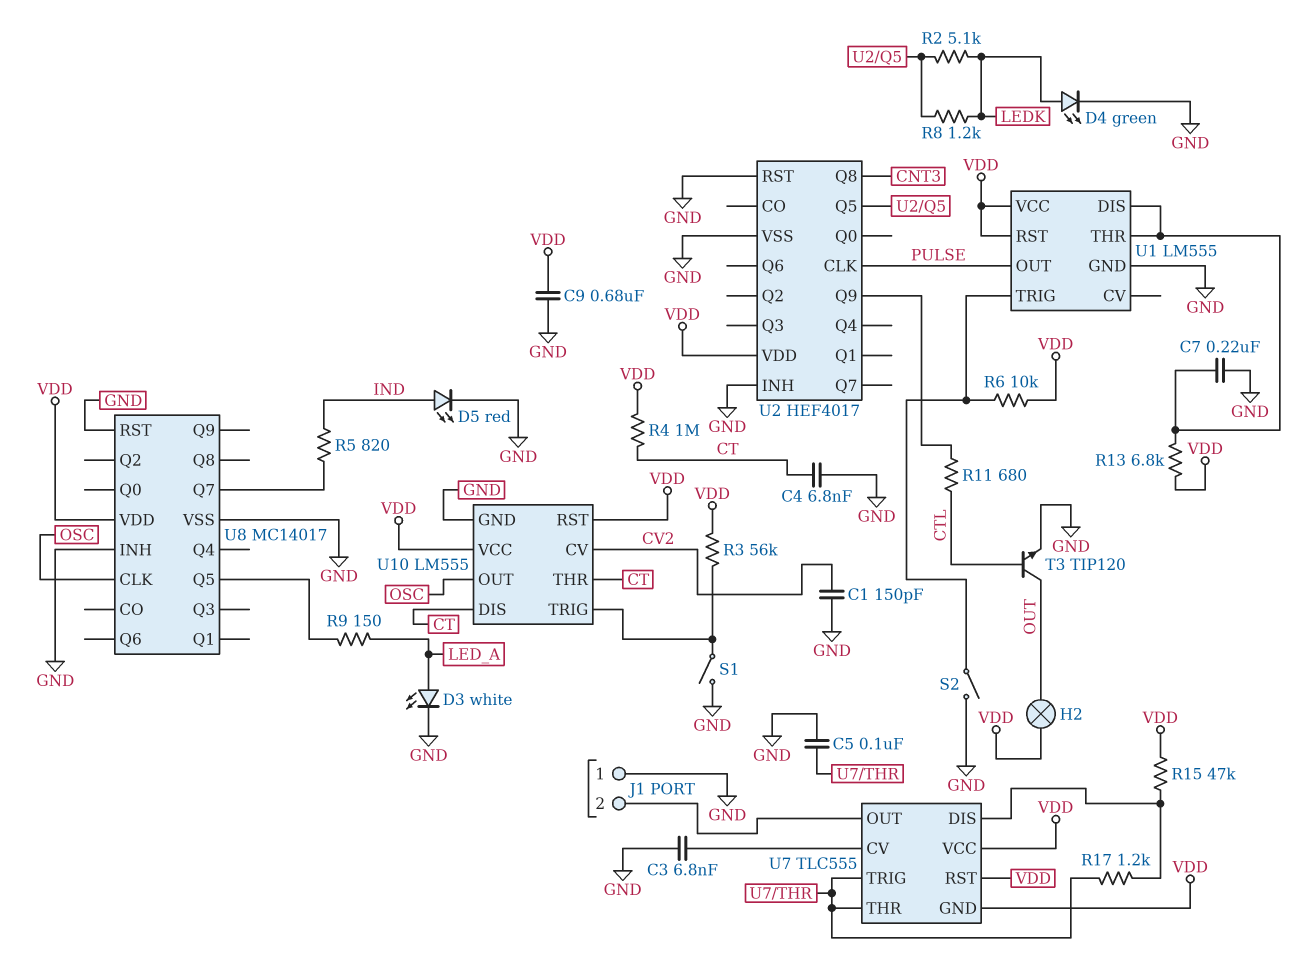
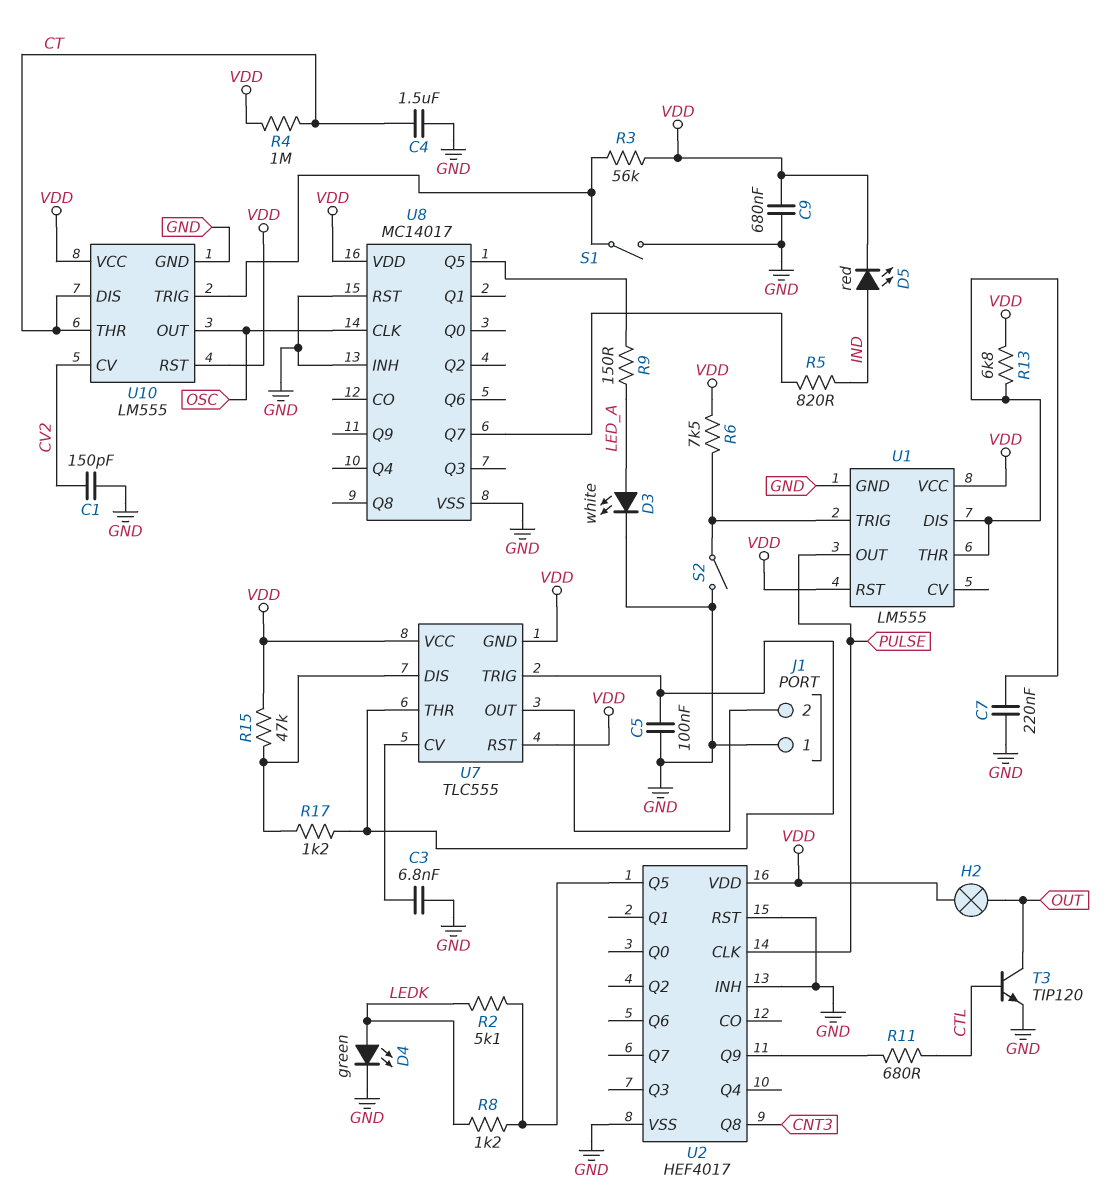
C4: 6.8nF (CT, GND) -> 1.5uF (CT, GND)
D5: LED red (A IND, K GND) -> LED red (A IND, K VDD)
R6: 10k (U1/TRIG, VDD) -> 7.5k (U1/TRIG, VDD)

